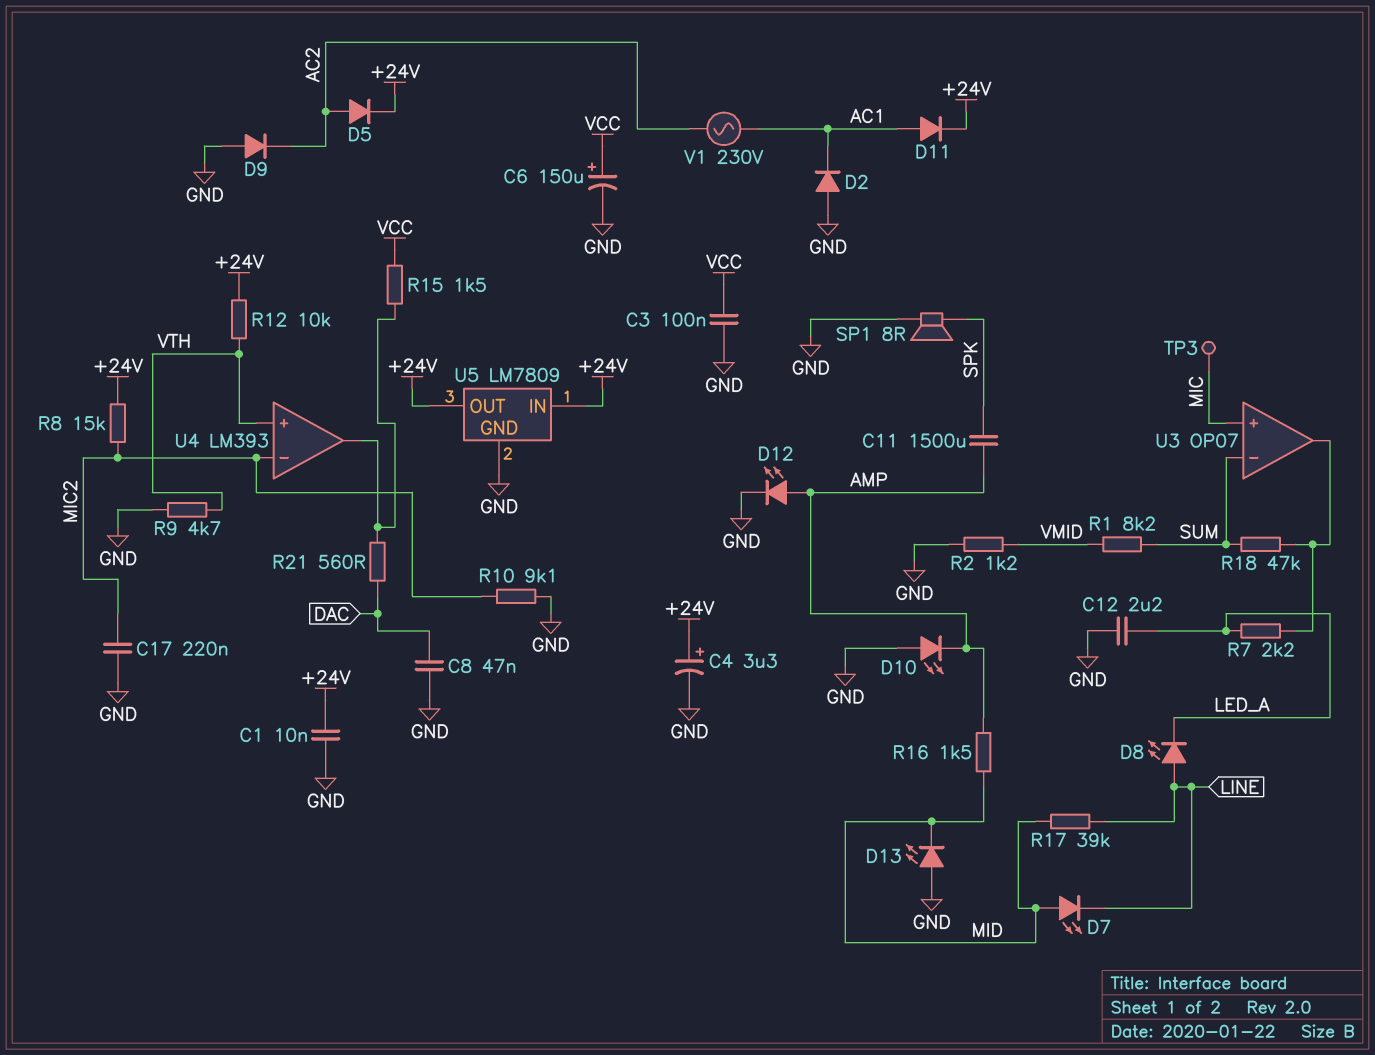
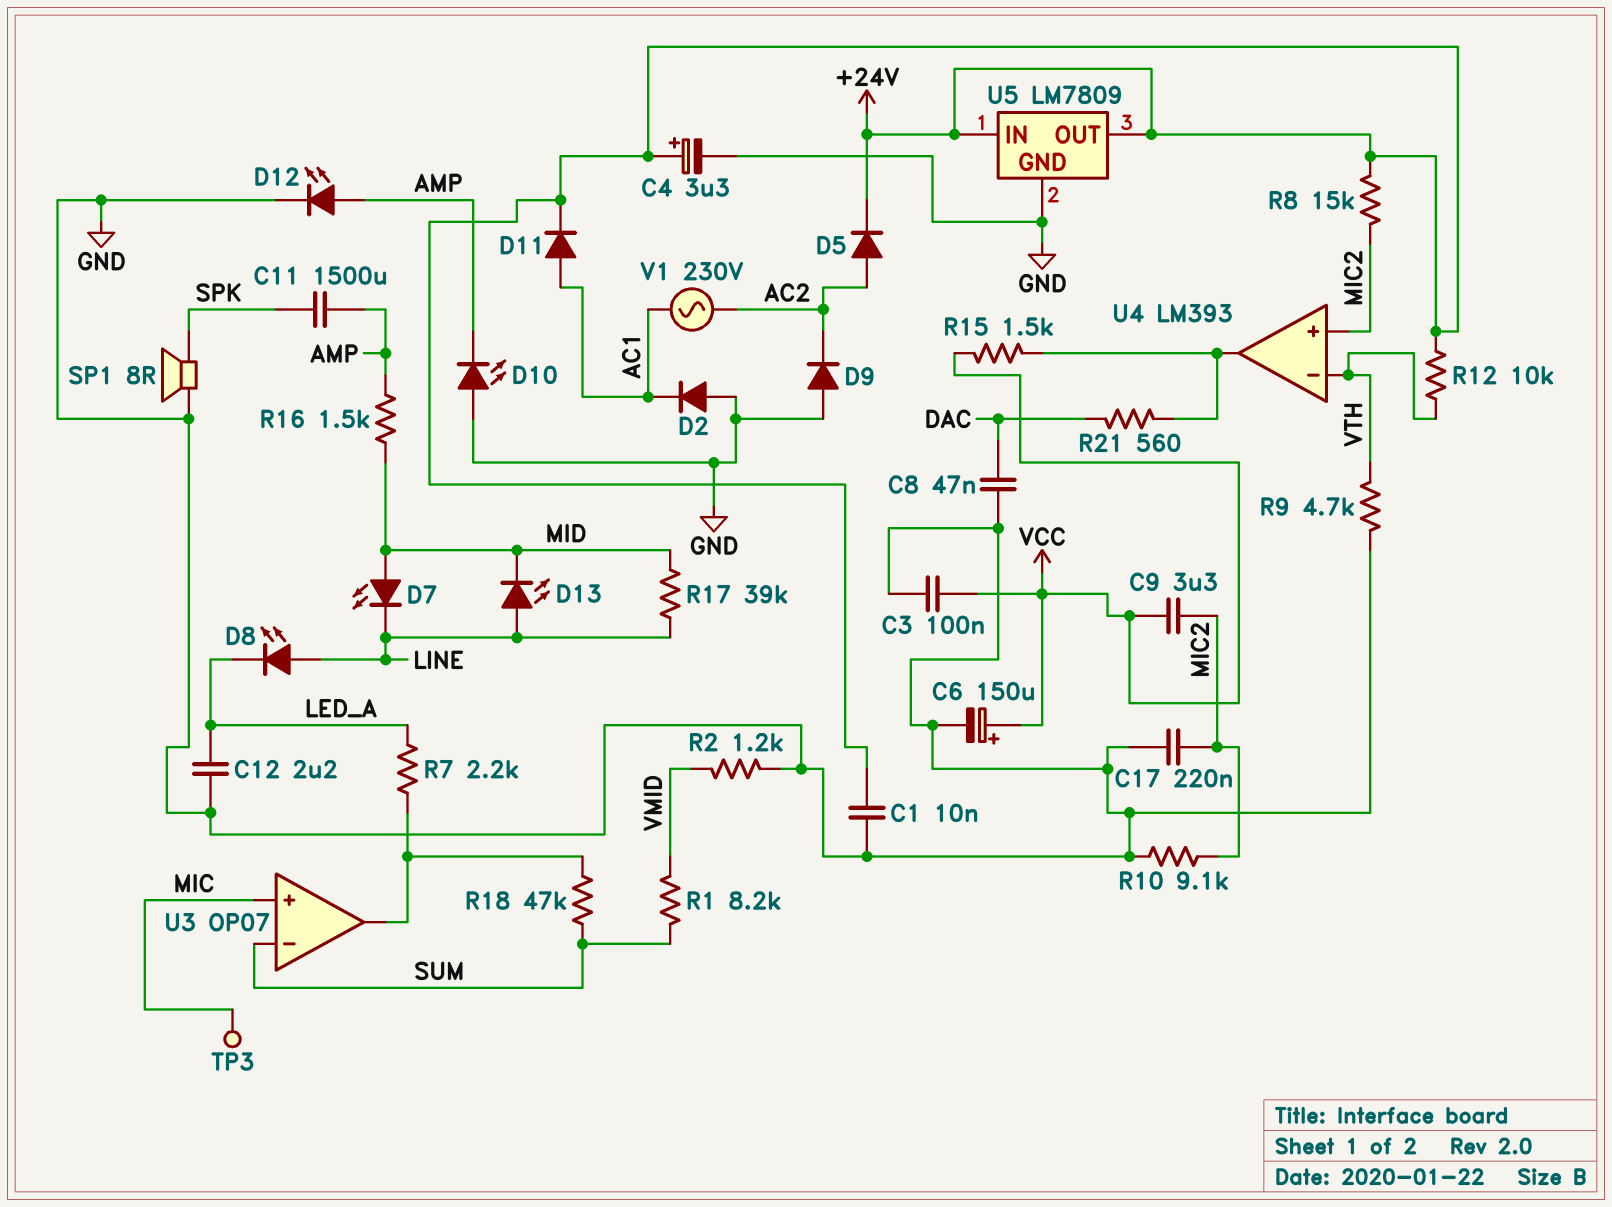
C9: none -> 3.3uF (MIC2, VCC)
D13: LED (A GND, K MID) -> LED (A LINE, K MID)
U4 pin in+: VTH -> MIC2
U4 pin in-: MIC2 -> VTH

